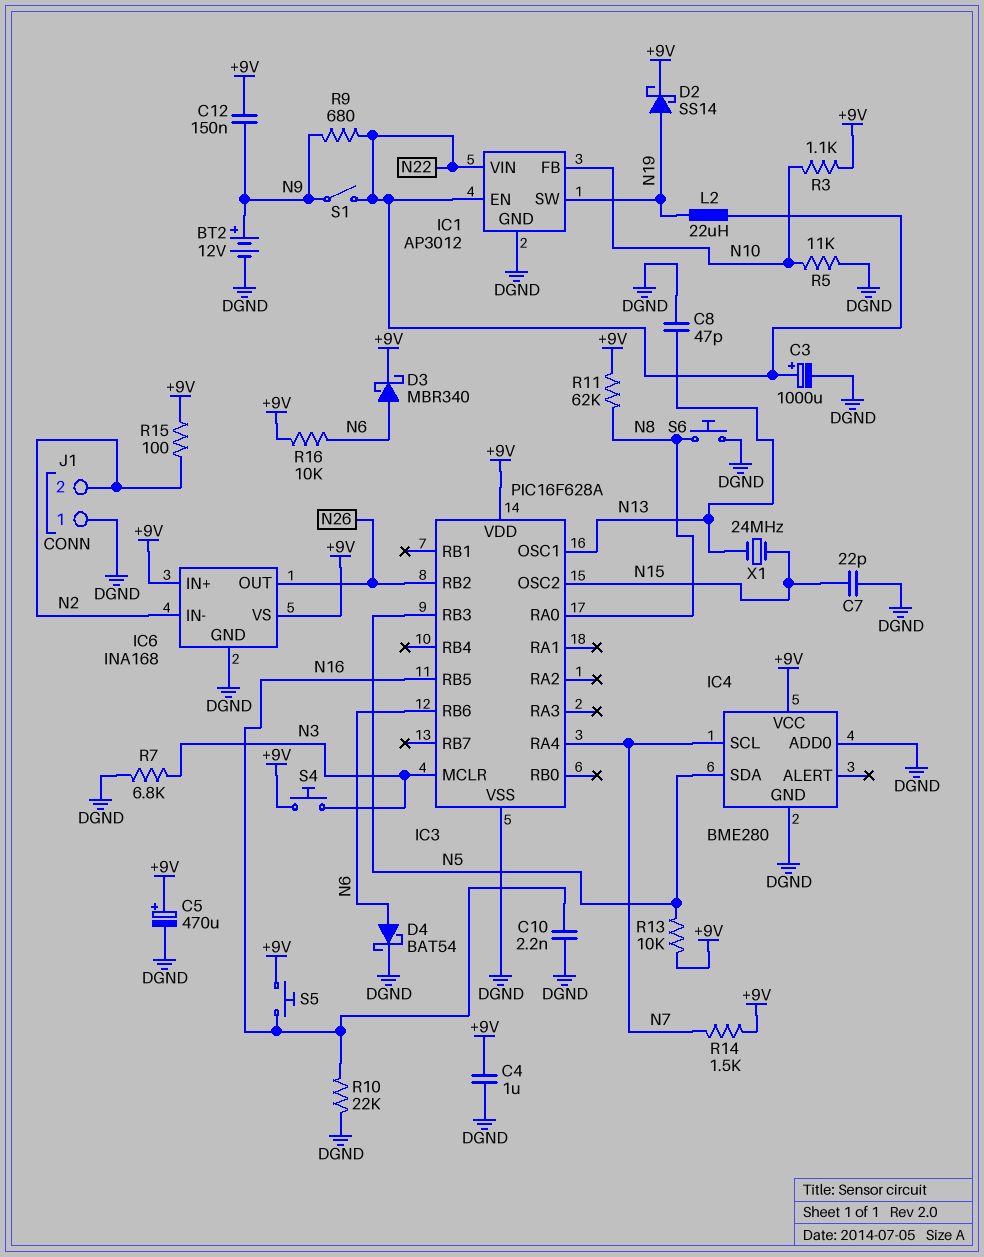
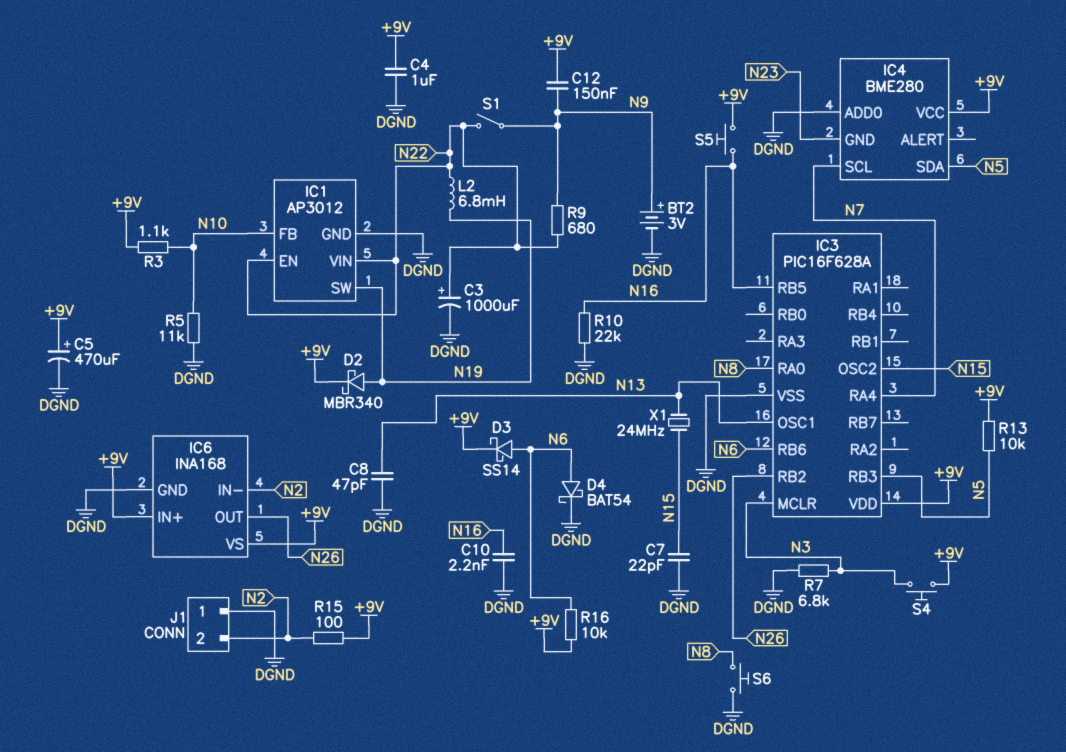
BT2: 12V (plus N9, minus DGND) -> 3V (plus N9, minus DGND)
D2: schottky SS14 (A N19, K +9V) -> schottky MBR340 (A N19, K +9V)
D3: schottky MBR340 (A N6, K +9V) -> schottky SS14 (A N6, K +9V)
IC4 pin GND: DGND -> N23
L2: 22uH (N19, N22) -> 6.8mH (N19, N22)
R11: 62k (+9V, N8) -> none
R14: 1.5k (+9V, N7) -> none

